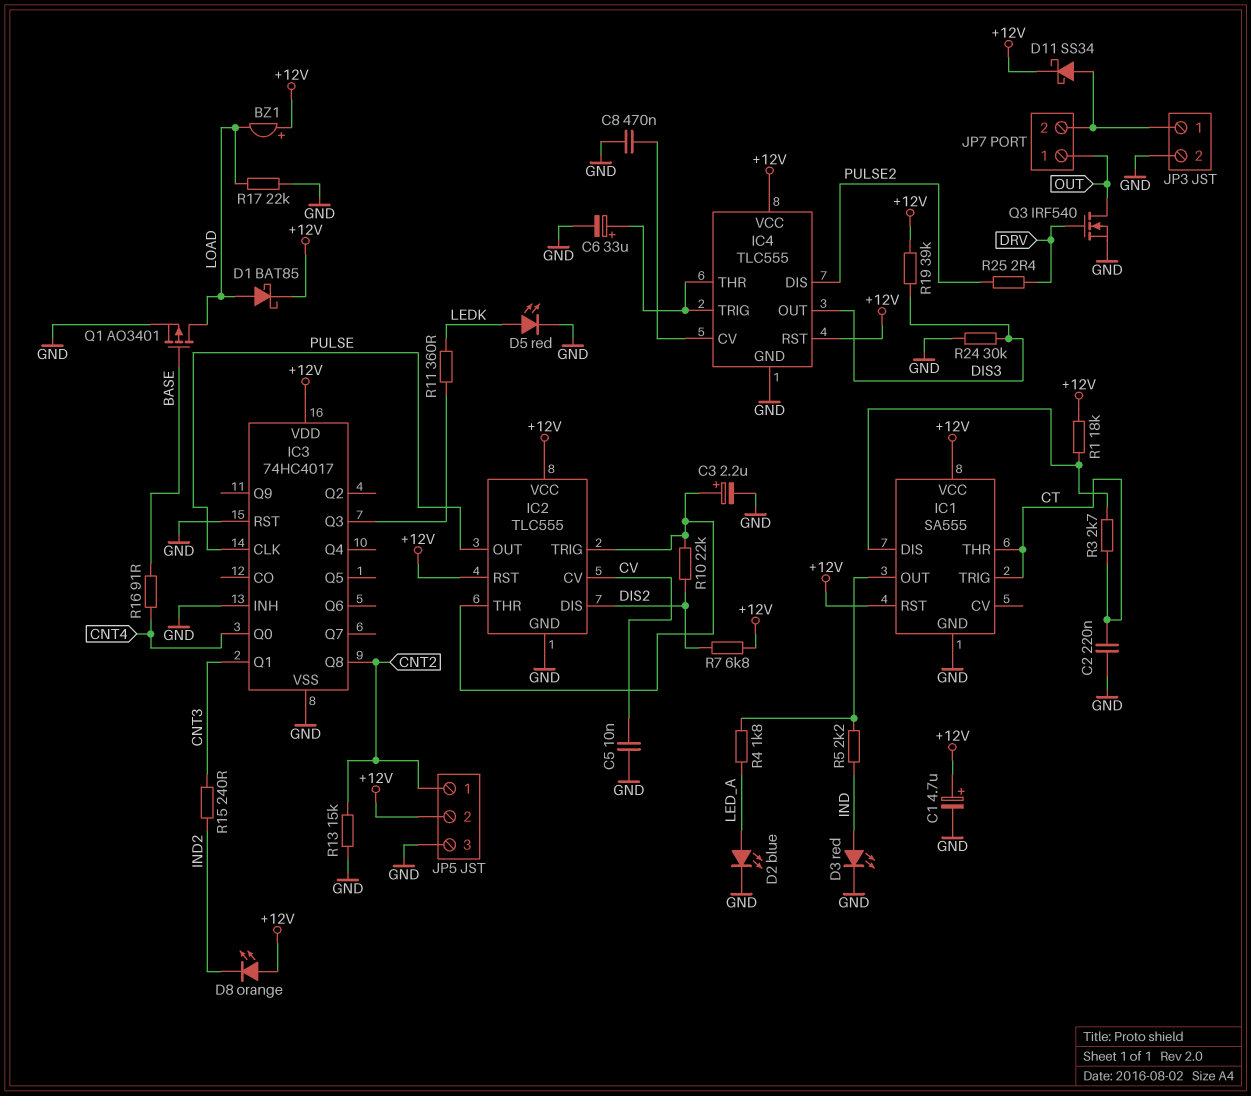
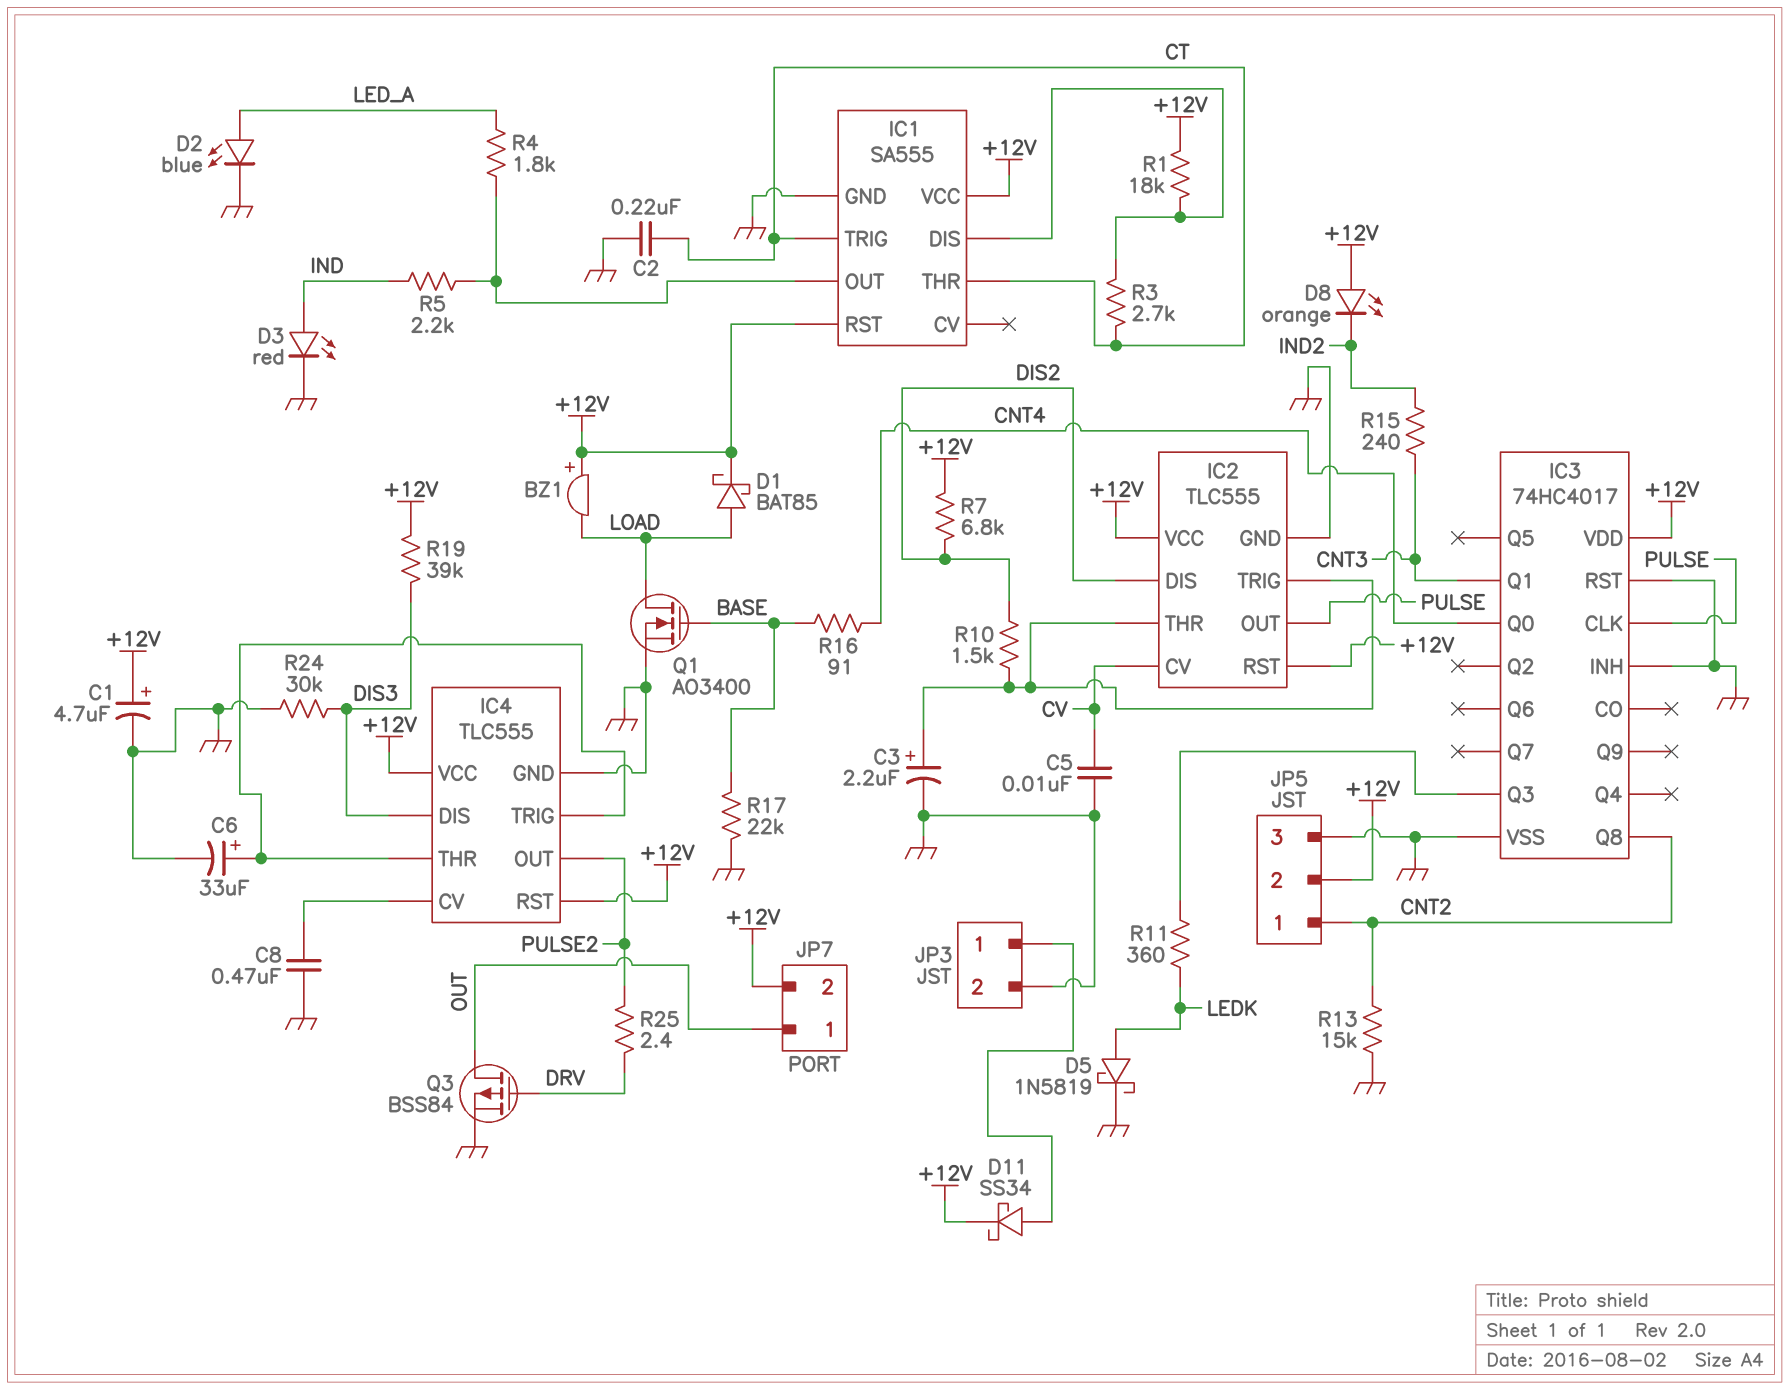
D5: LED red (A LEDK, K GND) -> schottky 1N5819 (A LEDK, K GND)
IC4 pin DIS: PULSE2 -> DIS3
IC4 pin OUT: DIS3 -> PULSE2
JP7 pin 2: JP3/1 -> +12V
Q1: PMOS AO3401 (G BASE, D LOAD, S GND) -> NMOS AO3400 (G BASE, D LOAD, S GND)
Q3: NMOS IRF540 (G DRV, D OUT, S GND) -> PMOS BSS84 (G DRV, D OUT, S GND)
R10: 22k (DIS2, IC2/THR) -> 1.5k (DIS2, IC2/THR)
R17: 22k (GND, LOAD) -> 22k (BASE, GND)

